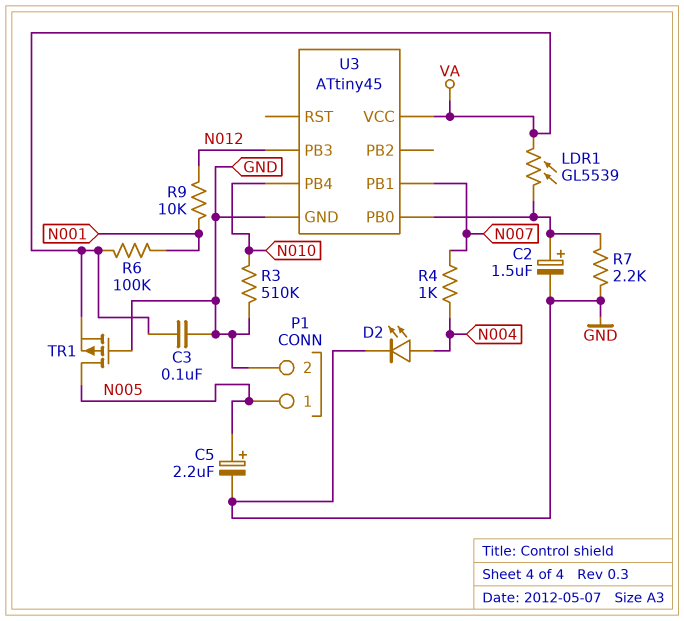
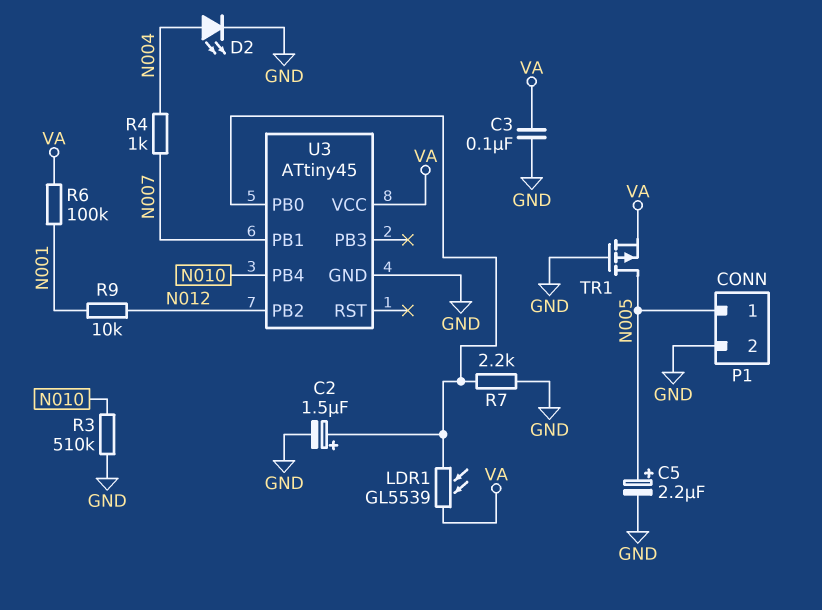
U3 pin PB2: none -> N012
U3 pin PB3: N012 -> none

